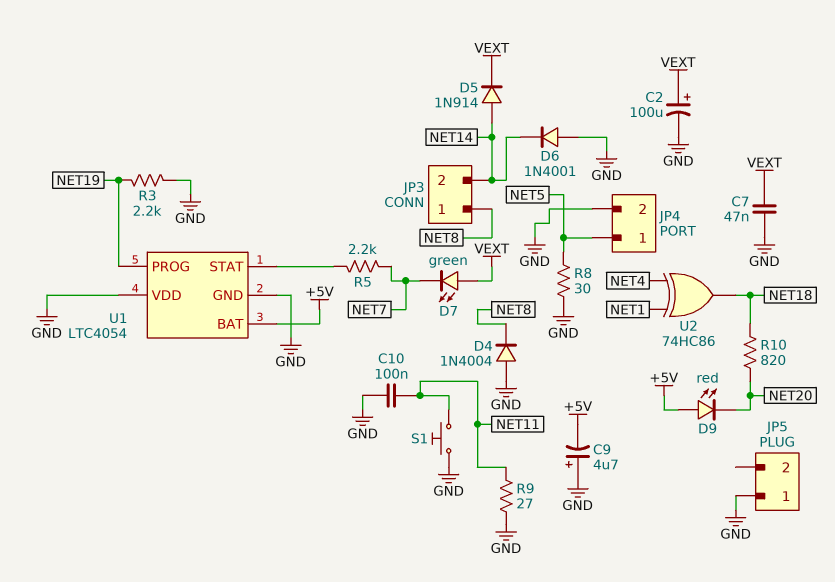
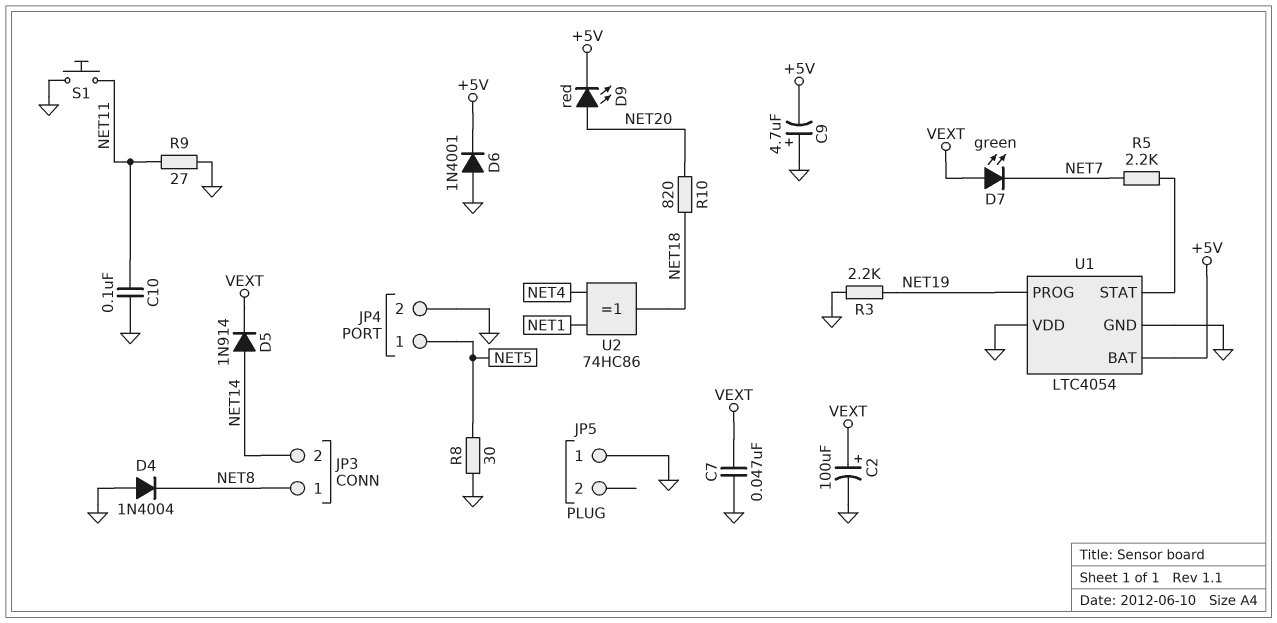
D6: diode 1N4001 (A GND, K NET14) -> diode 1N4001 (A GND, K +5V)
D9: LED red (A +5V, K NET20) -> LED red (A NET20, K +5V)

